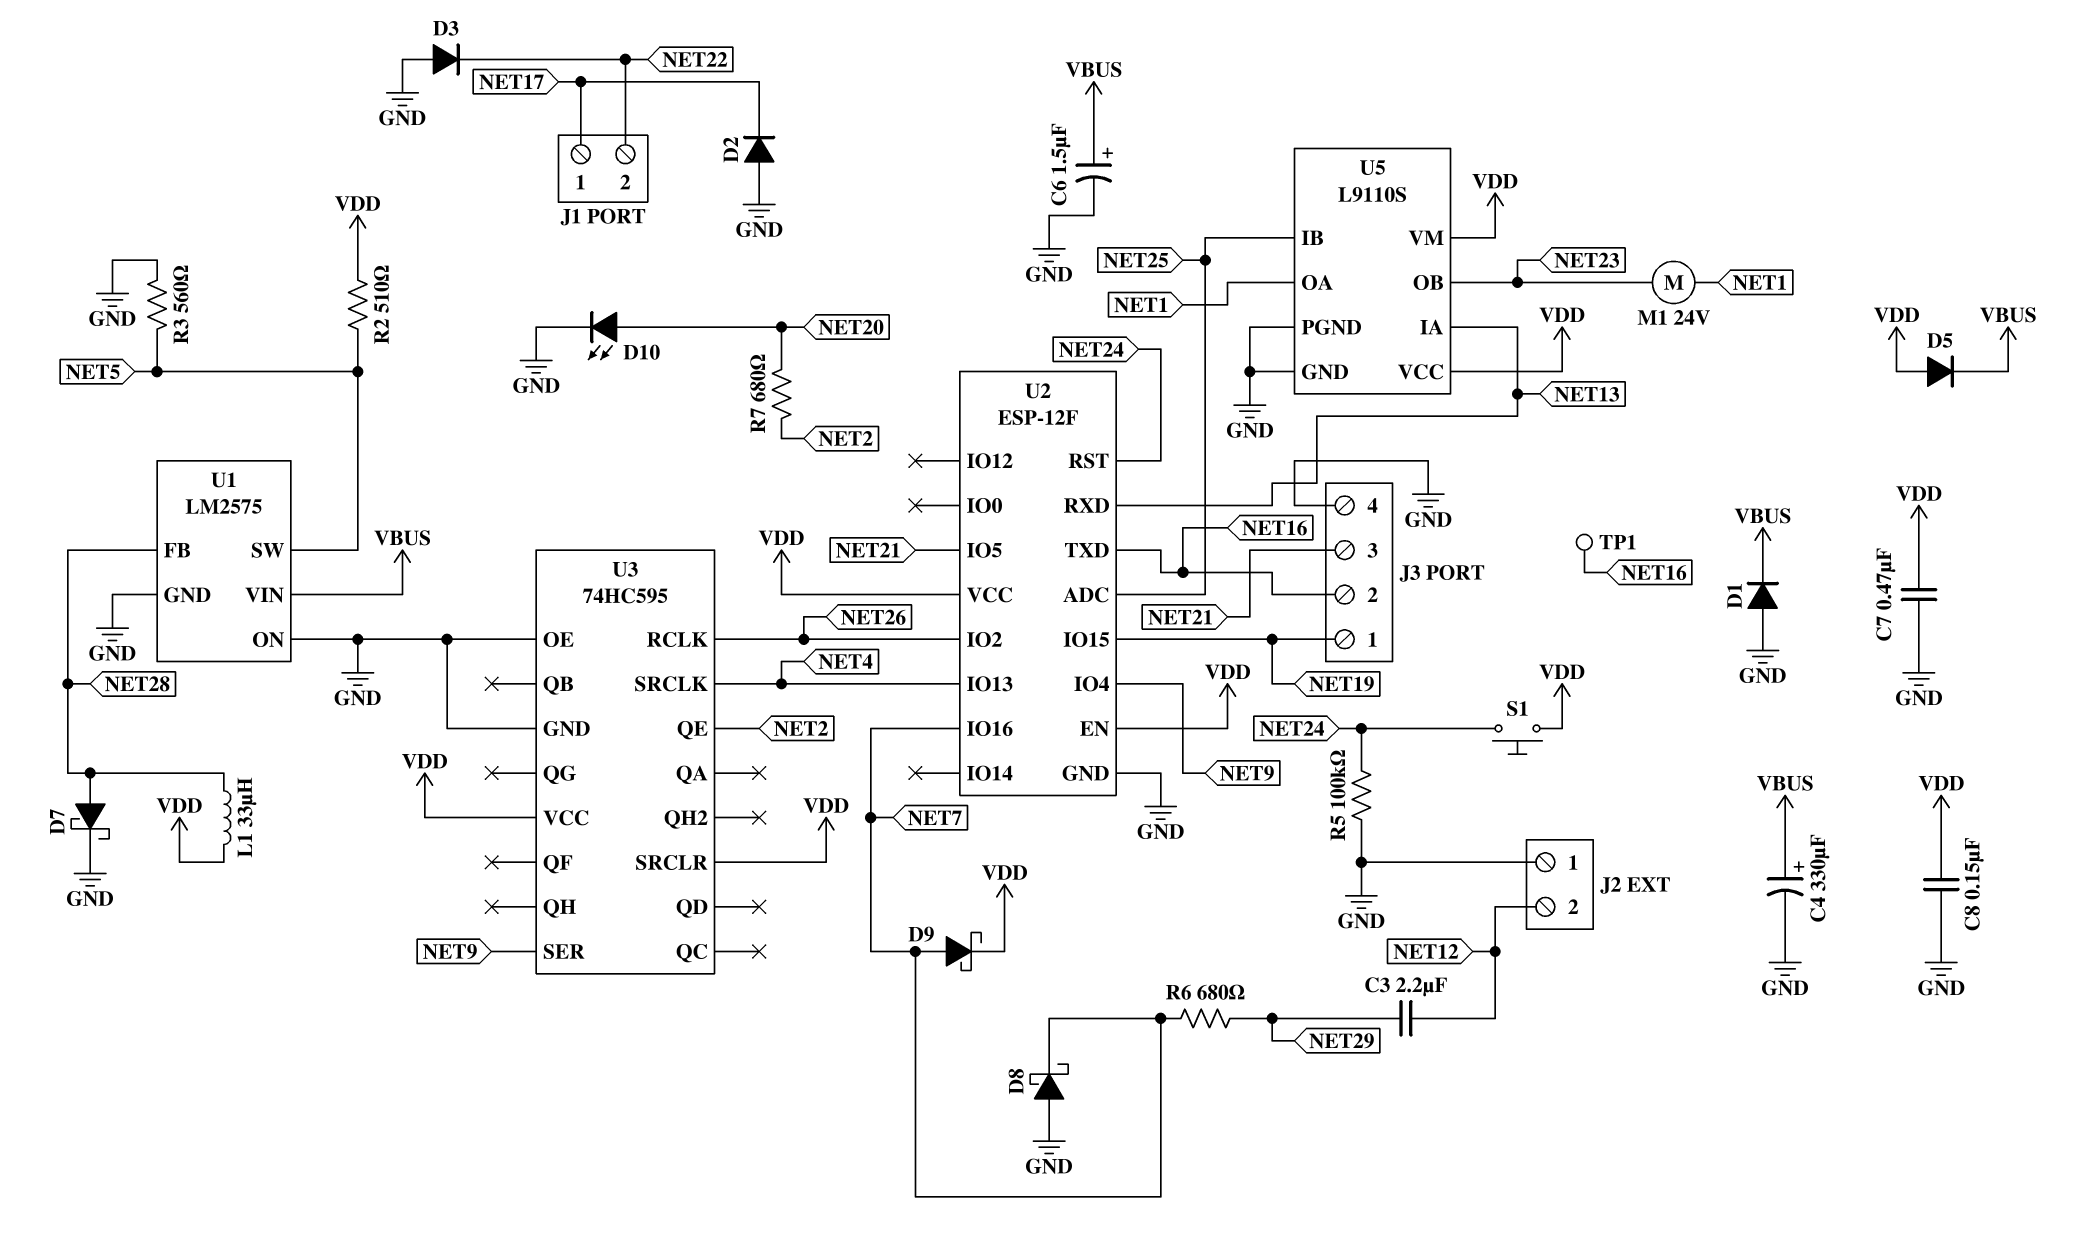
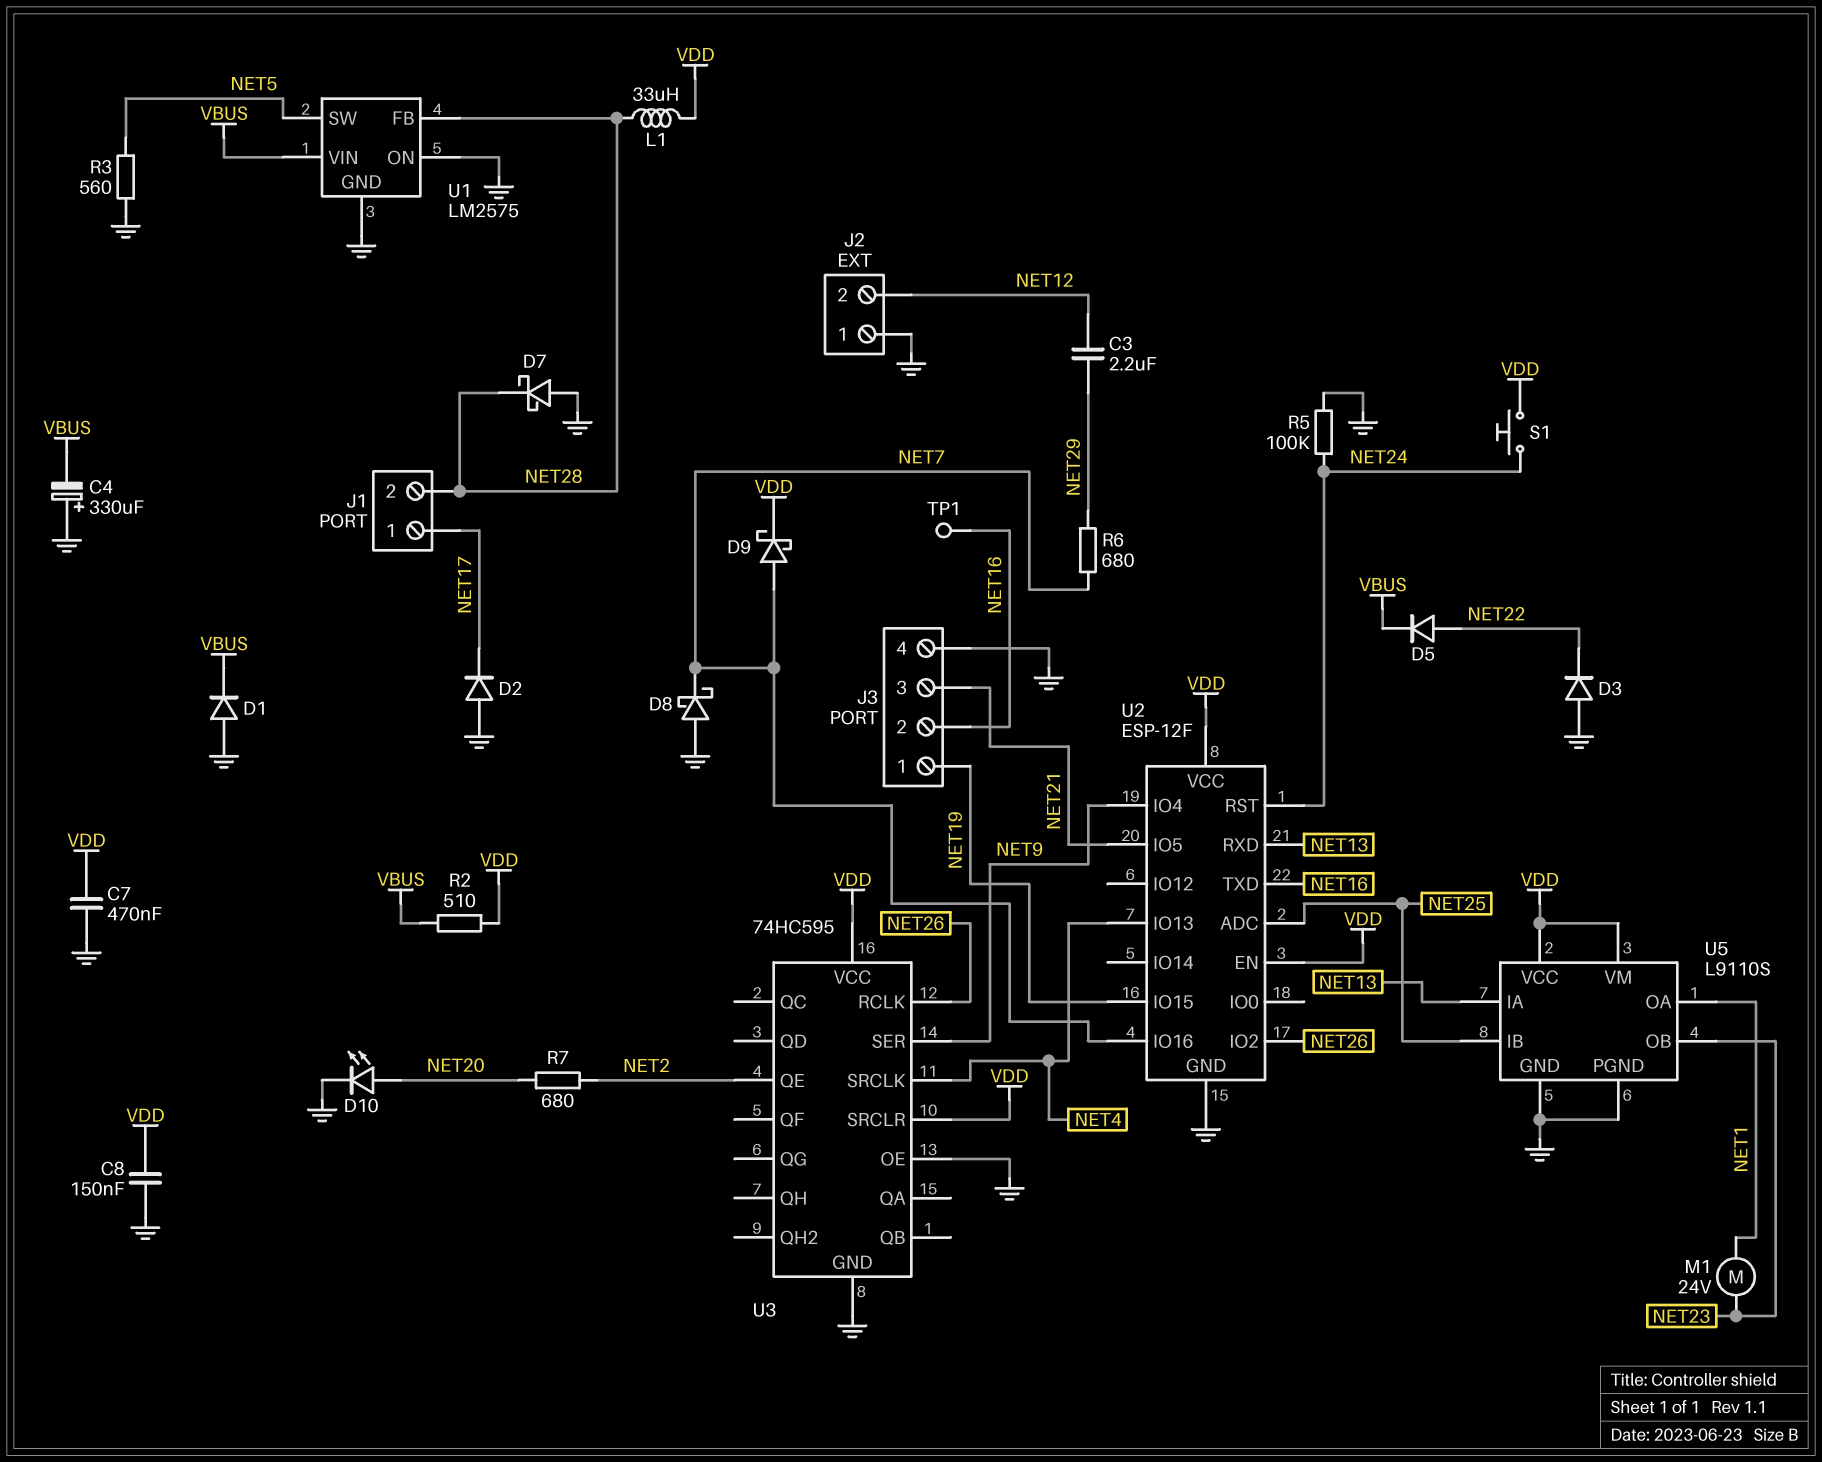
C4: 330uF (plus VBUS, minus GND) -> 330uF (plus GND, minus VBUS)
C6: 1.5uF (plus VBUS, minus GND) -> none
D5: diode (A VDD, K VBUS) -> diode (A NET22, K VBUS)
D7: schottky (A NET28, K GND) -> schottky (A GND, K NET28)
J1 pin 2: NET22 -> NET28
R2: 510 (NET5, VDD) -> 510 (VBUS, VDD)

